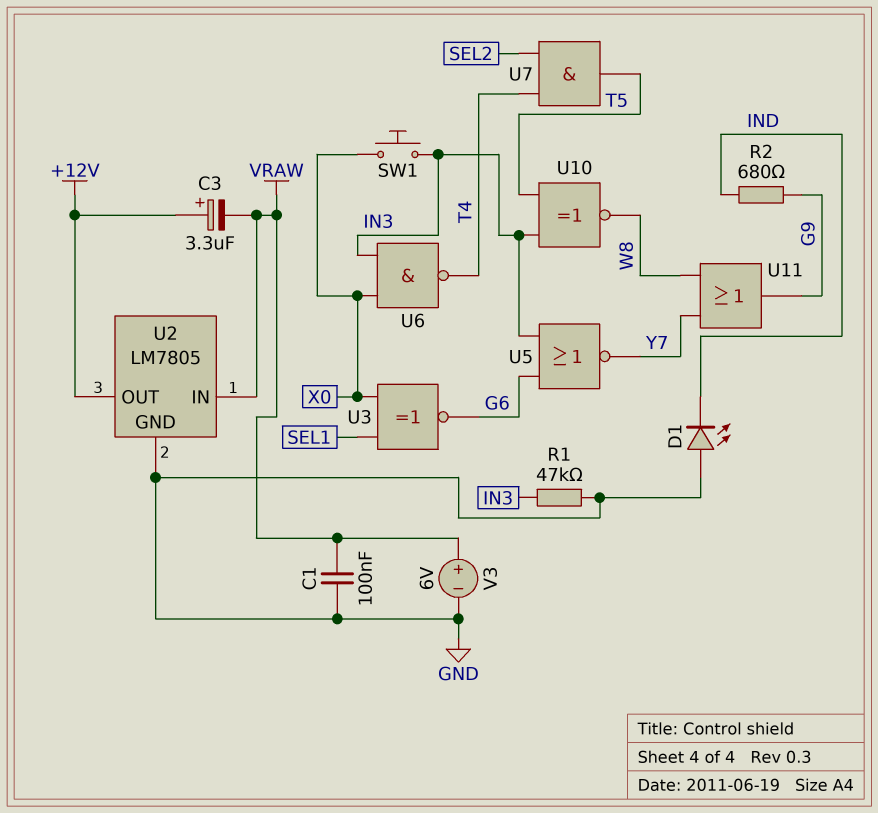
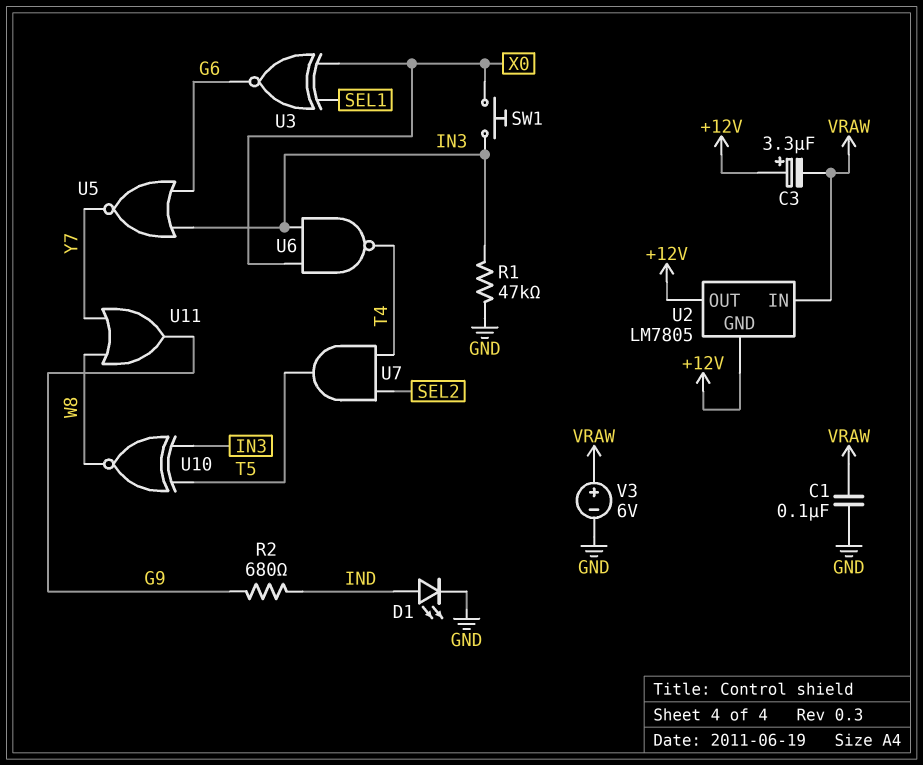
D1: LED (A GND, K IND) -> LED (A IND, K GND)
U2 pin GND: GND -> +12V

